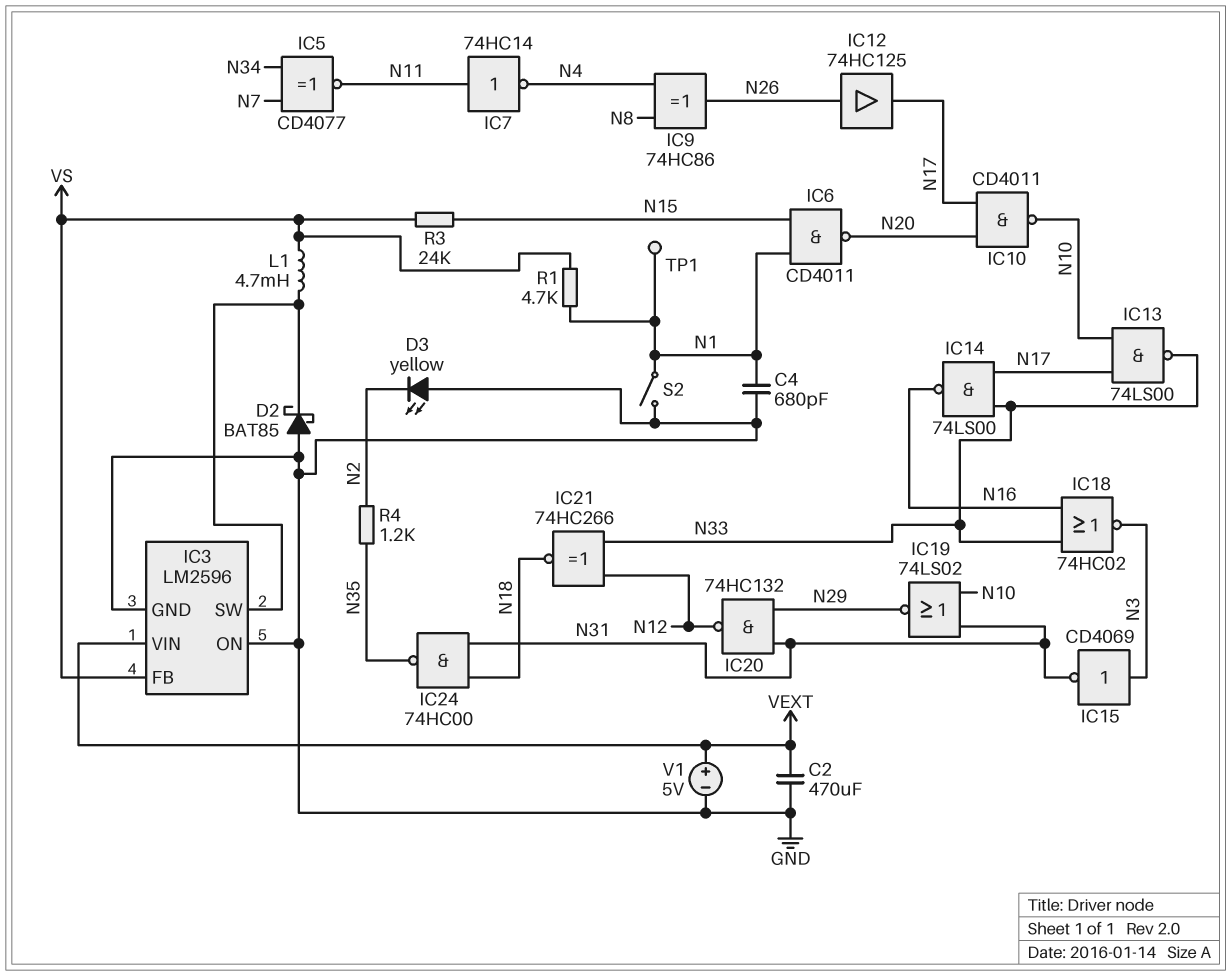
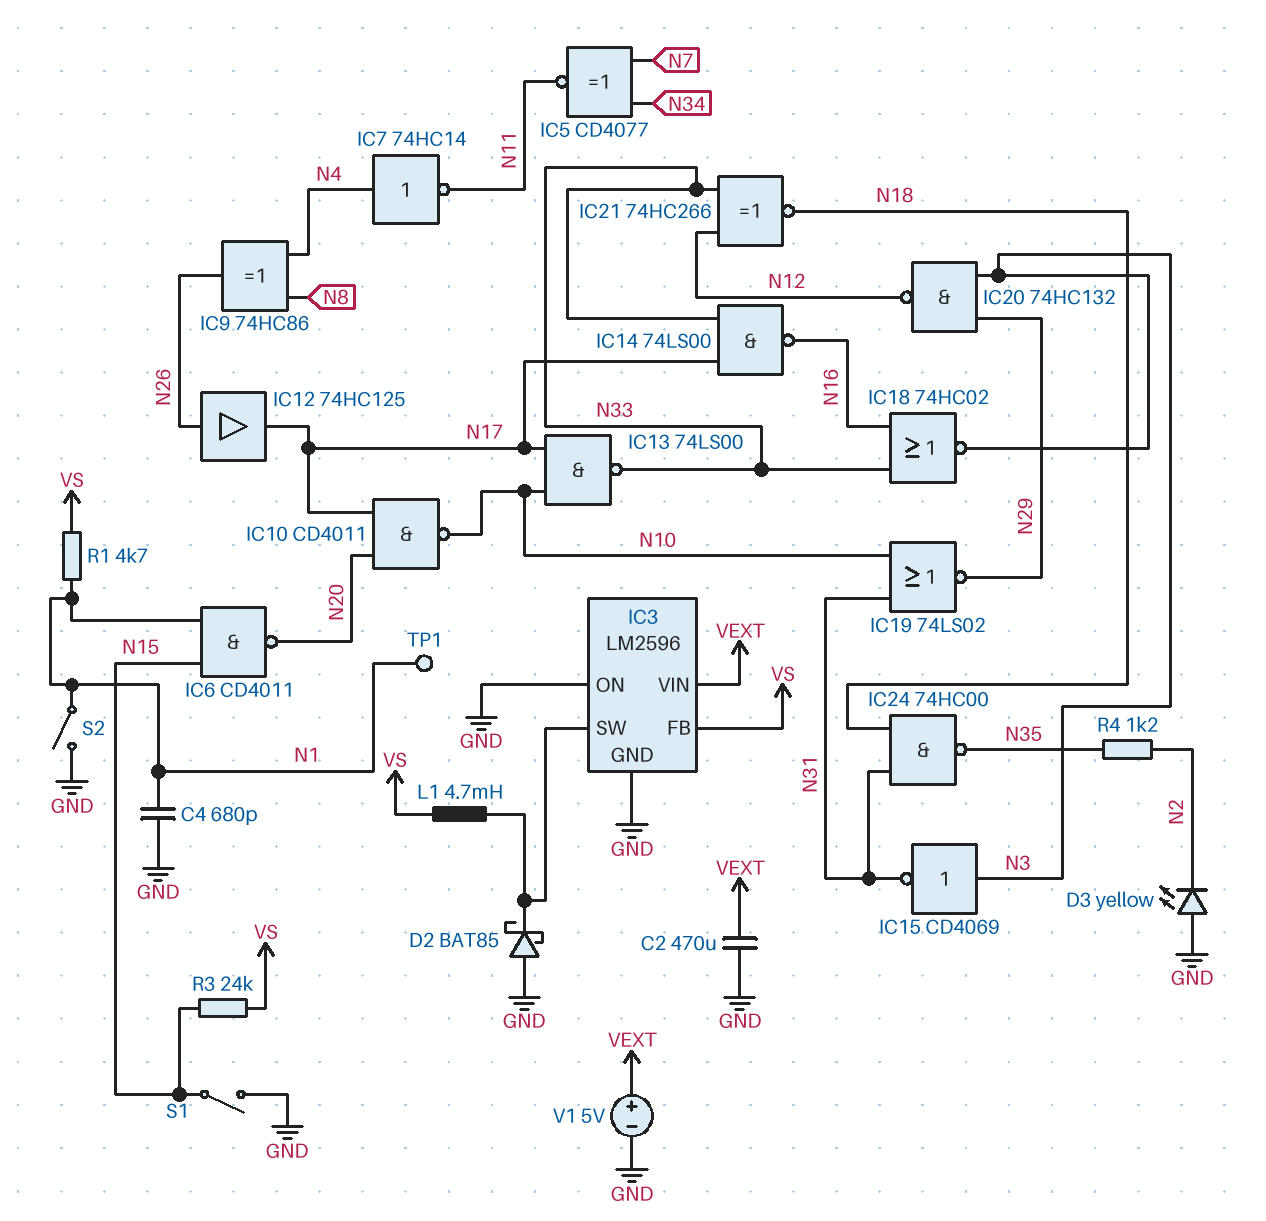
IC7: NOT 74HC14 (in N11, out N4) -> NOT 74HC14 (in N4, out N11)
IC20: NAND 74HC132 (in N29, in N31, out N12) -> NAND 74HC132 (in N3, in N29, out N12)
S1: none -> switch (GND, N15)

